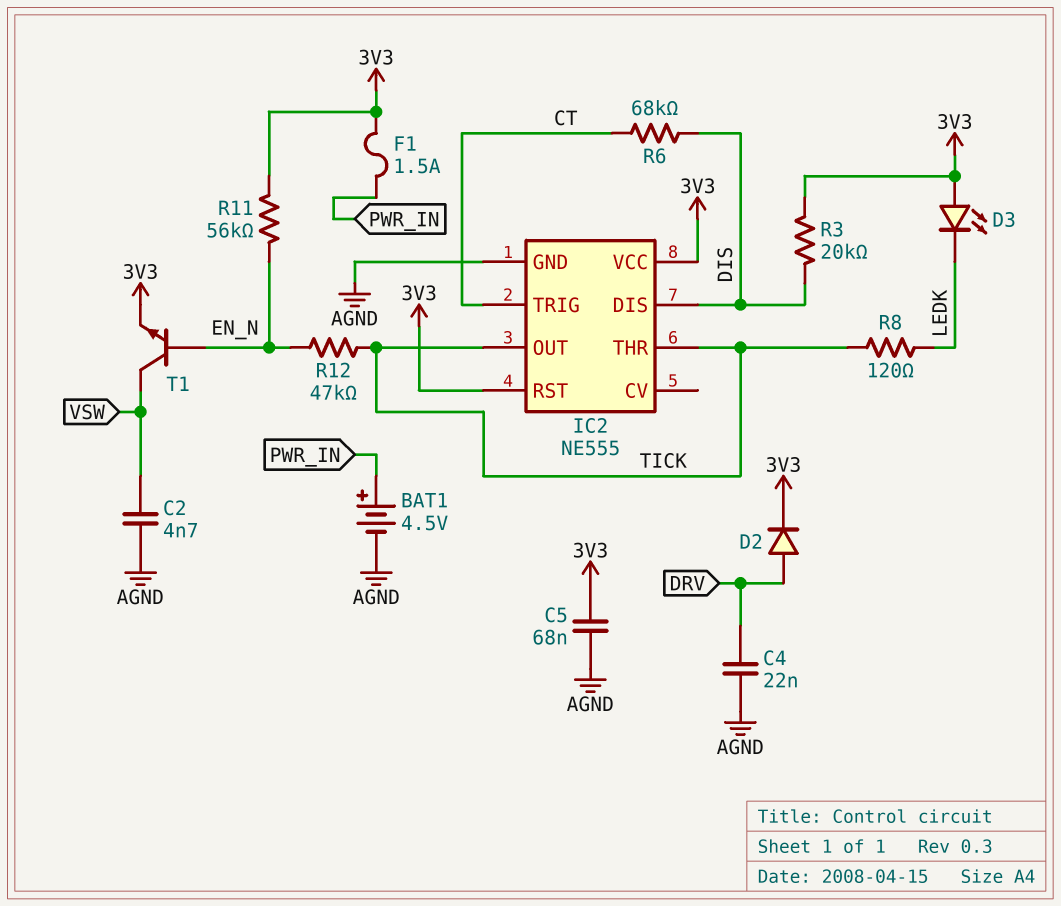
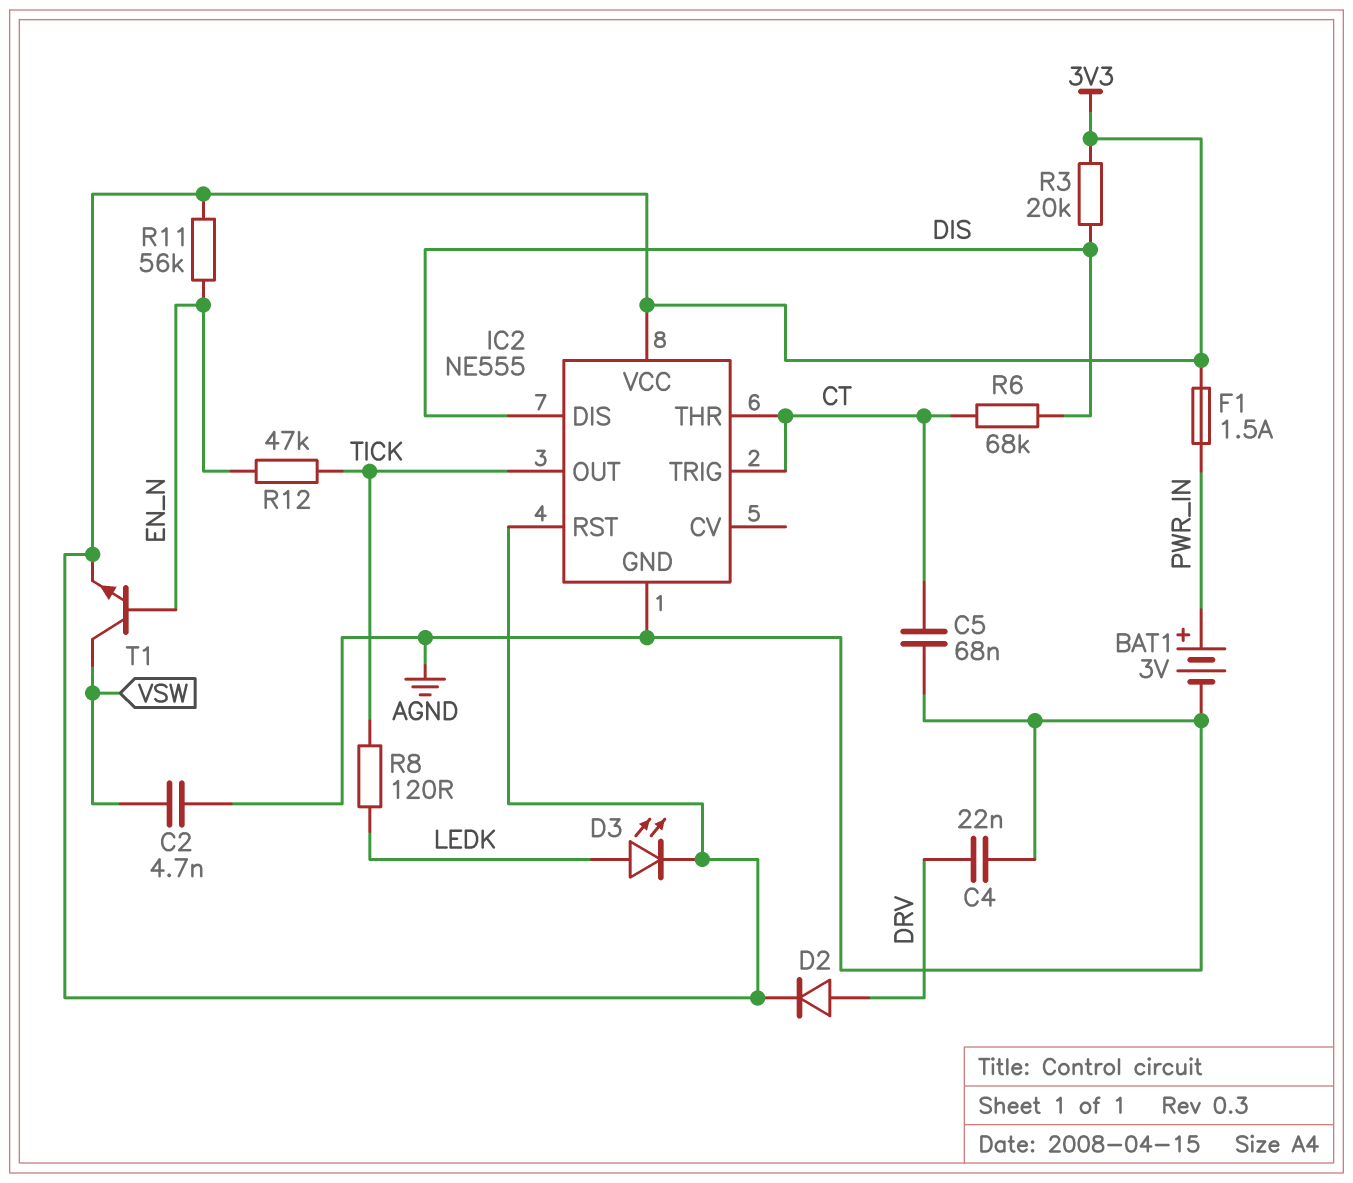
BAT1: 4.5V (plus PWR_IN, minus AGND) -> 3V (plus PWR_IN, minus AGND)
C5: 68nF (3V3, AGND) -> 68nF (AGND, CT)
D3: LED (A 3V3, K LEDK) -> LED (A LEDK, K 3V3)
IC2 pin THR: TICK -> CT

